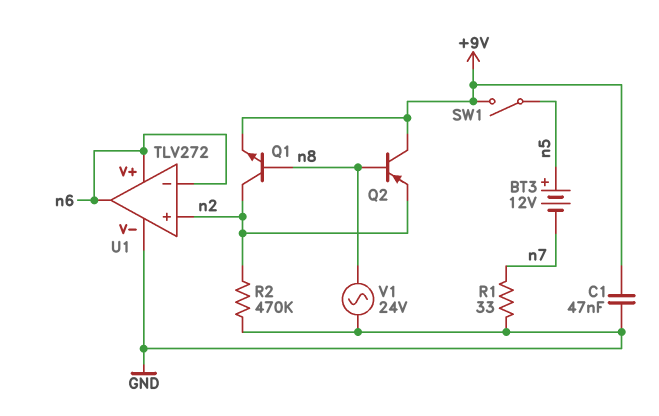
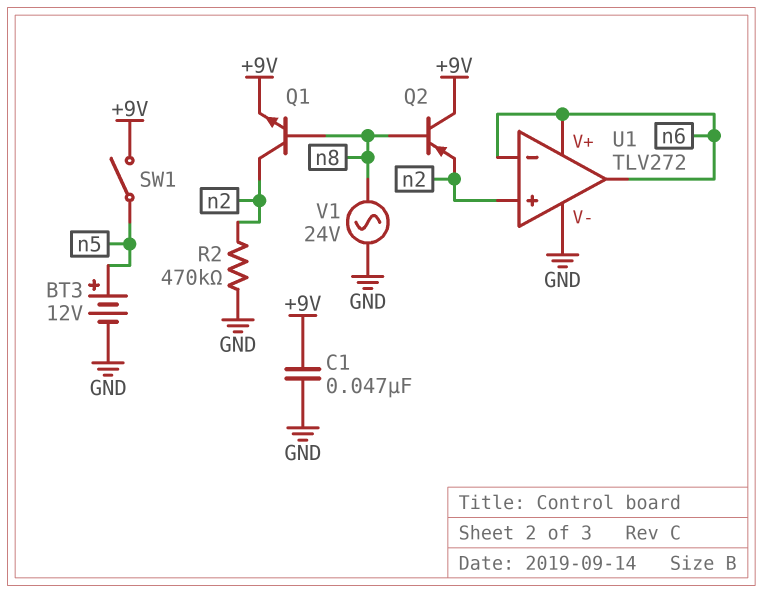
BT3: 12V (plus n5, minus n7) -> 12V (plus n5, minus GND)
R1: 33 (GND, n7) -> none

